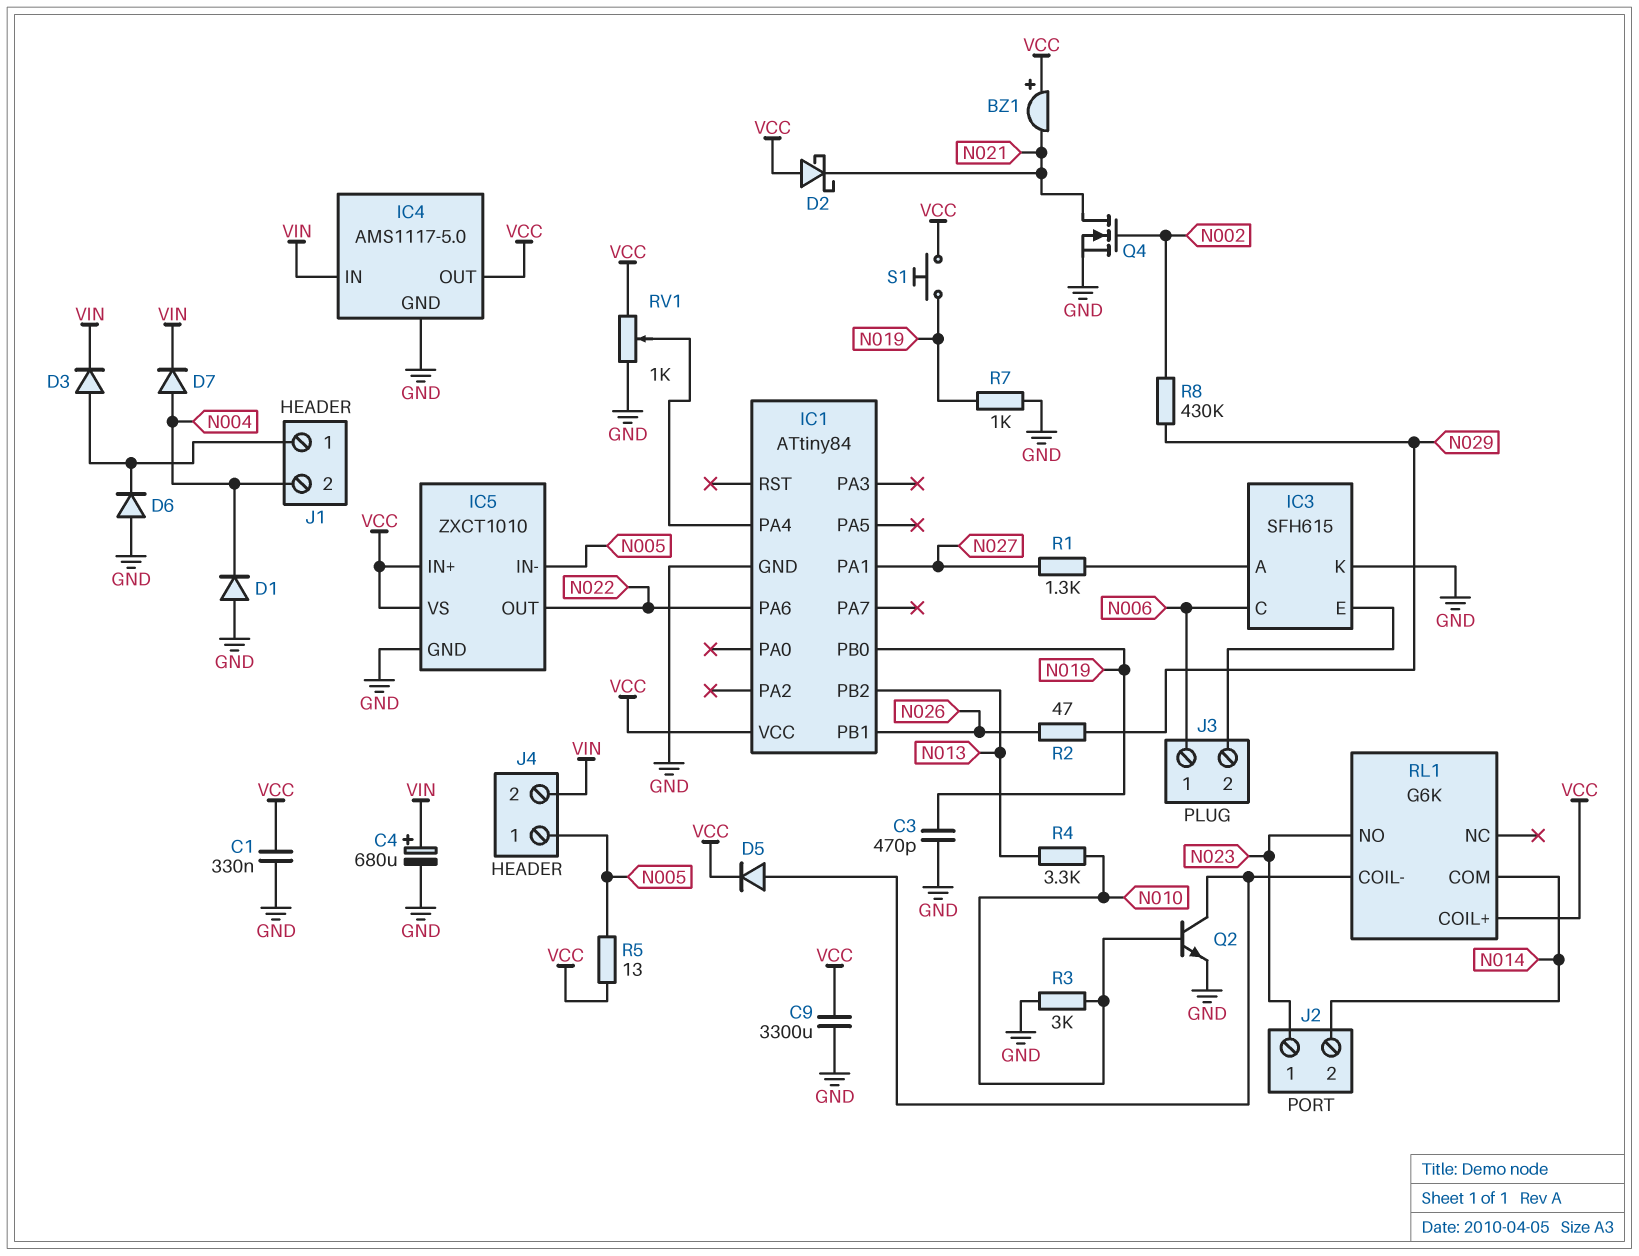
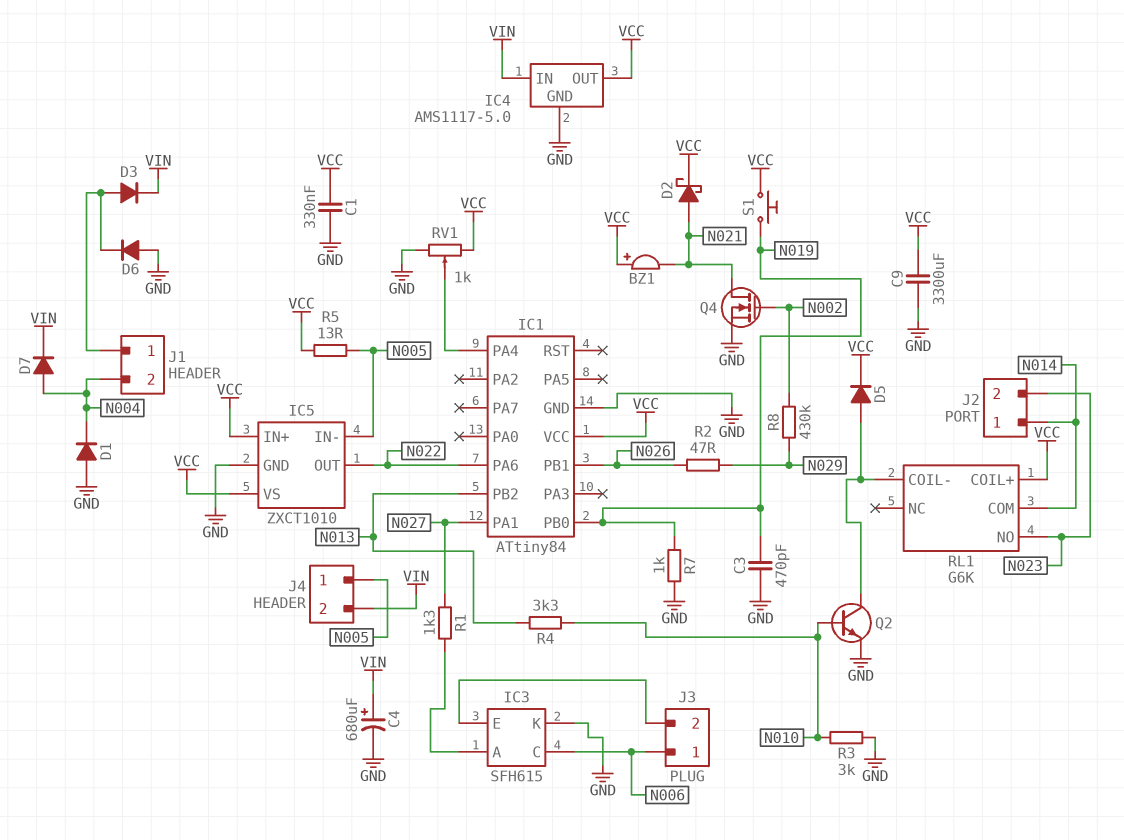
D2: schottky (A VCC, K N021) -> schottky (A N021, K VCC)
J2 pin 1: N023 -> N014
J2 pin 2: N014 -> N023

